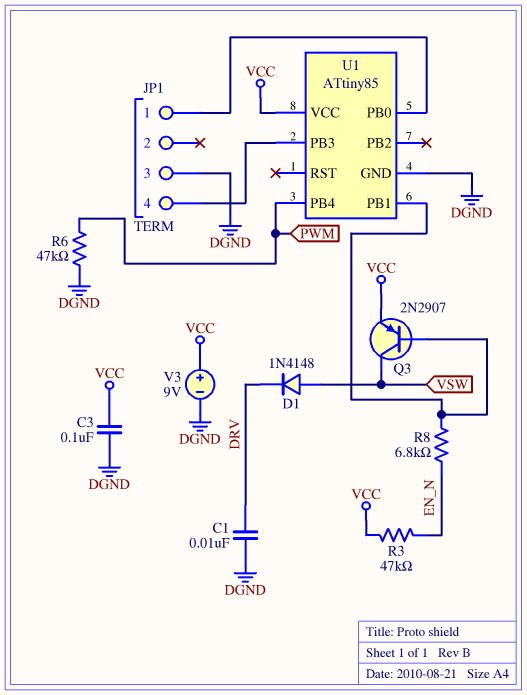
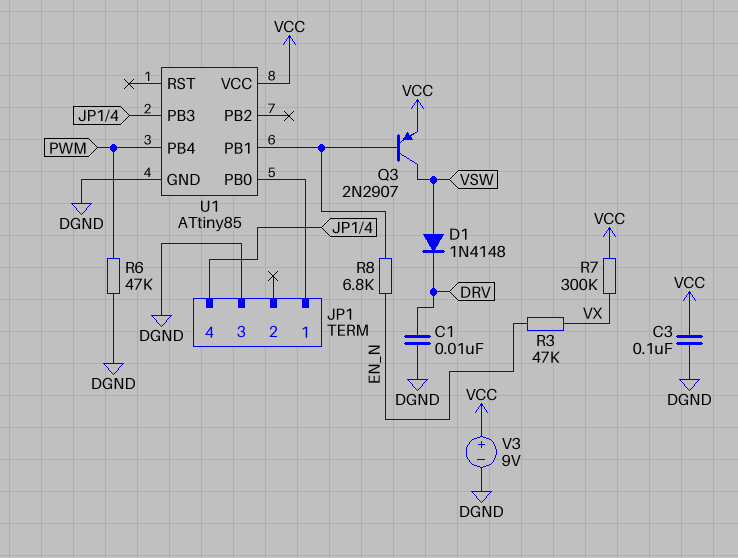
R3: 47k (EN_N, VCC) -> 47k (EN_N, VX)
R7: none -> 300k (VCC, VX)

